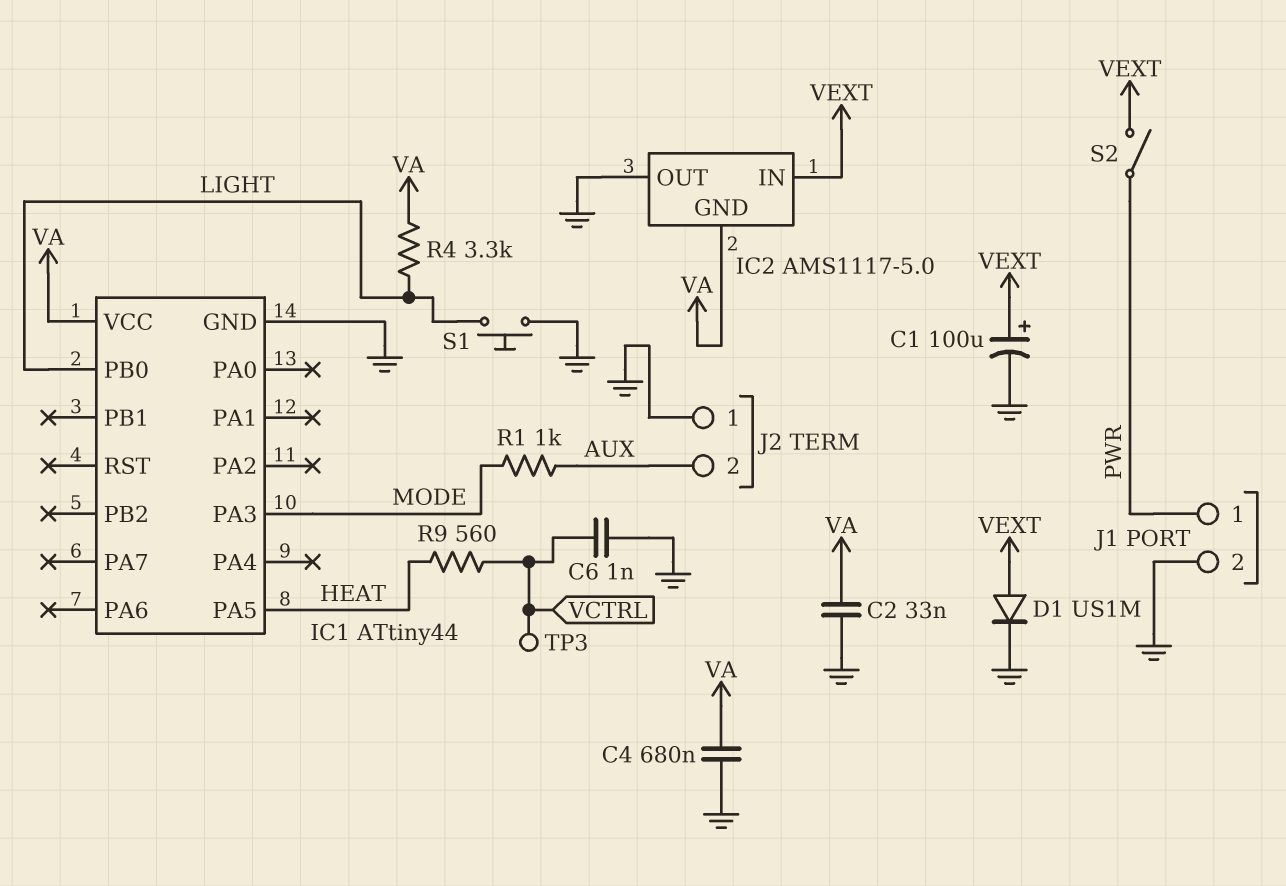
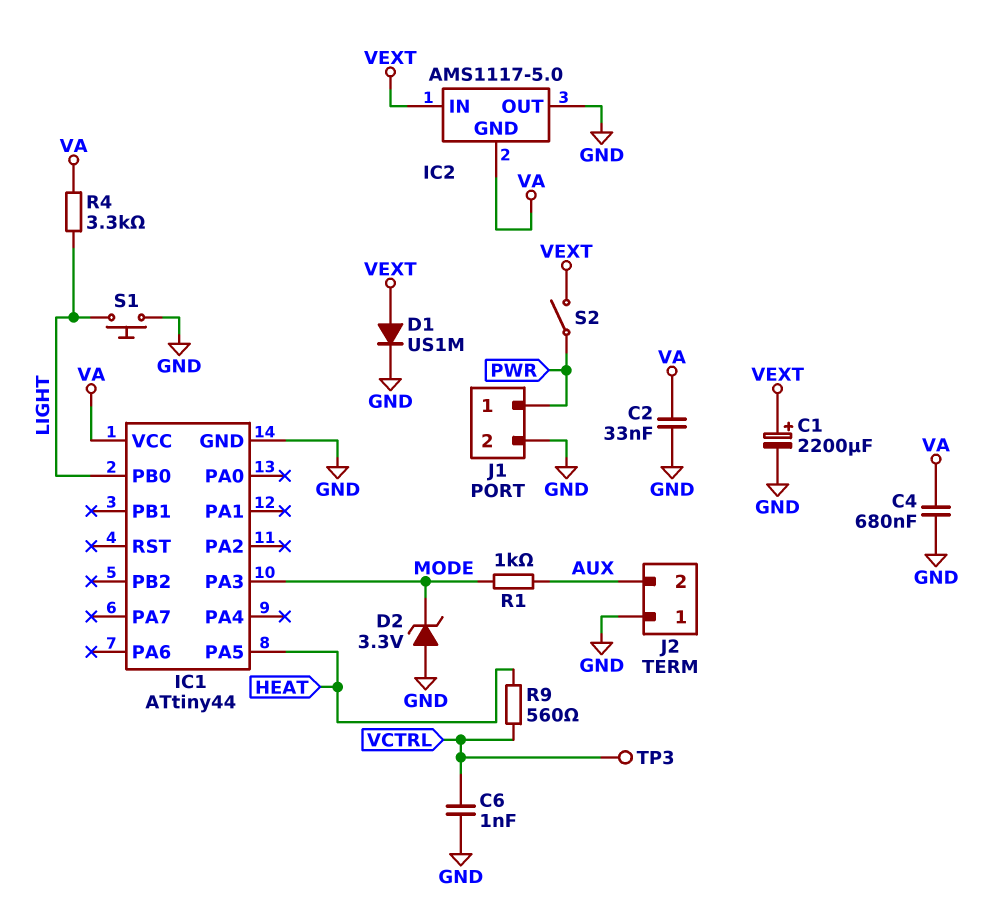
C1: 100uF (plus VEXT, minus GND) -> 2200uF (plus VEXT, minus GND)
D2: none -> zener 3.3V (A GND, K MODE)

